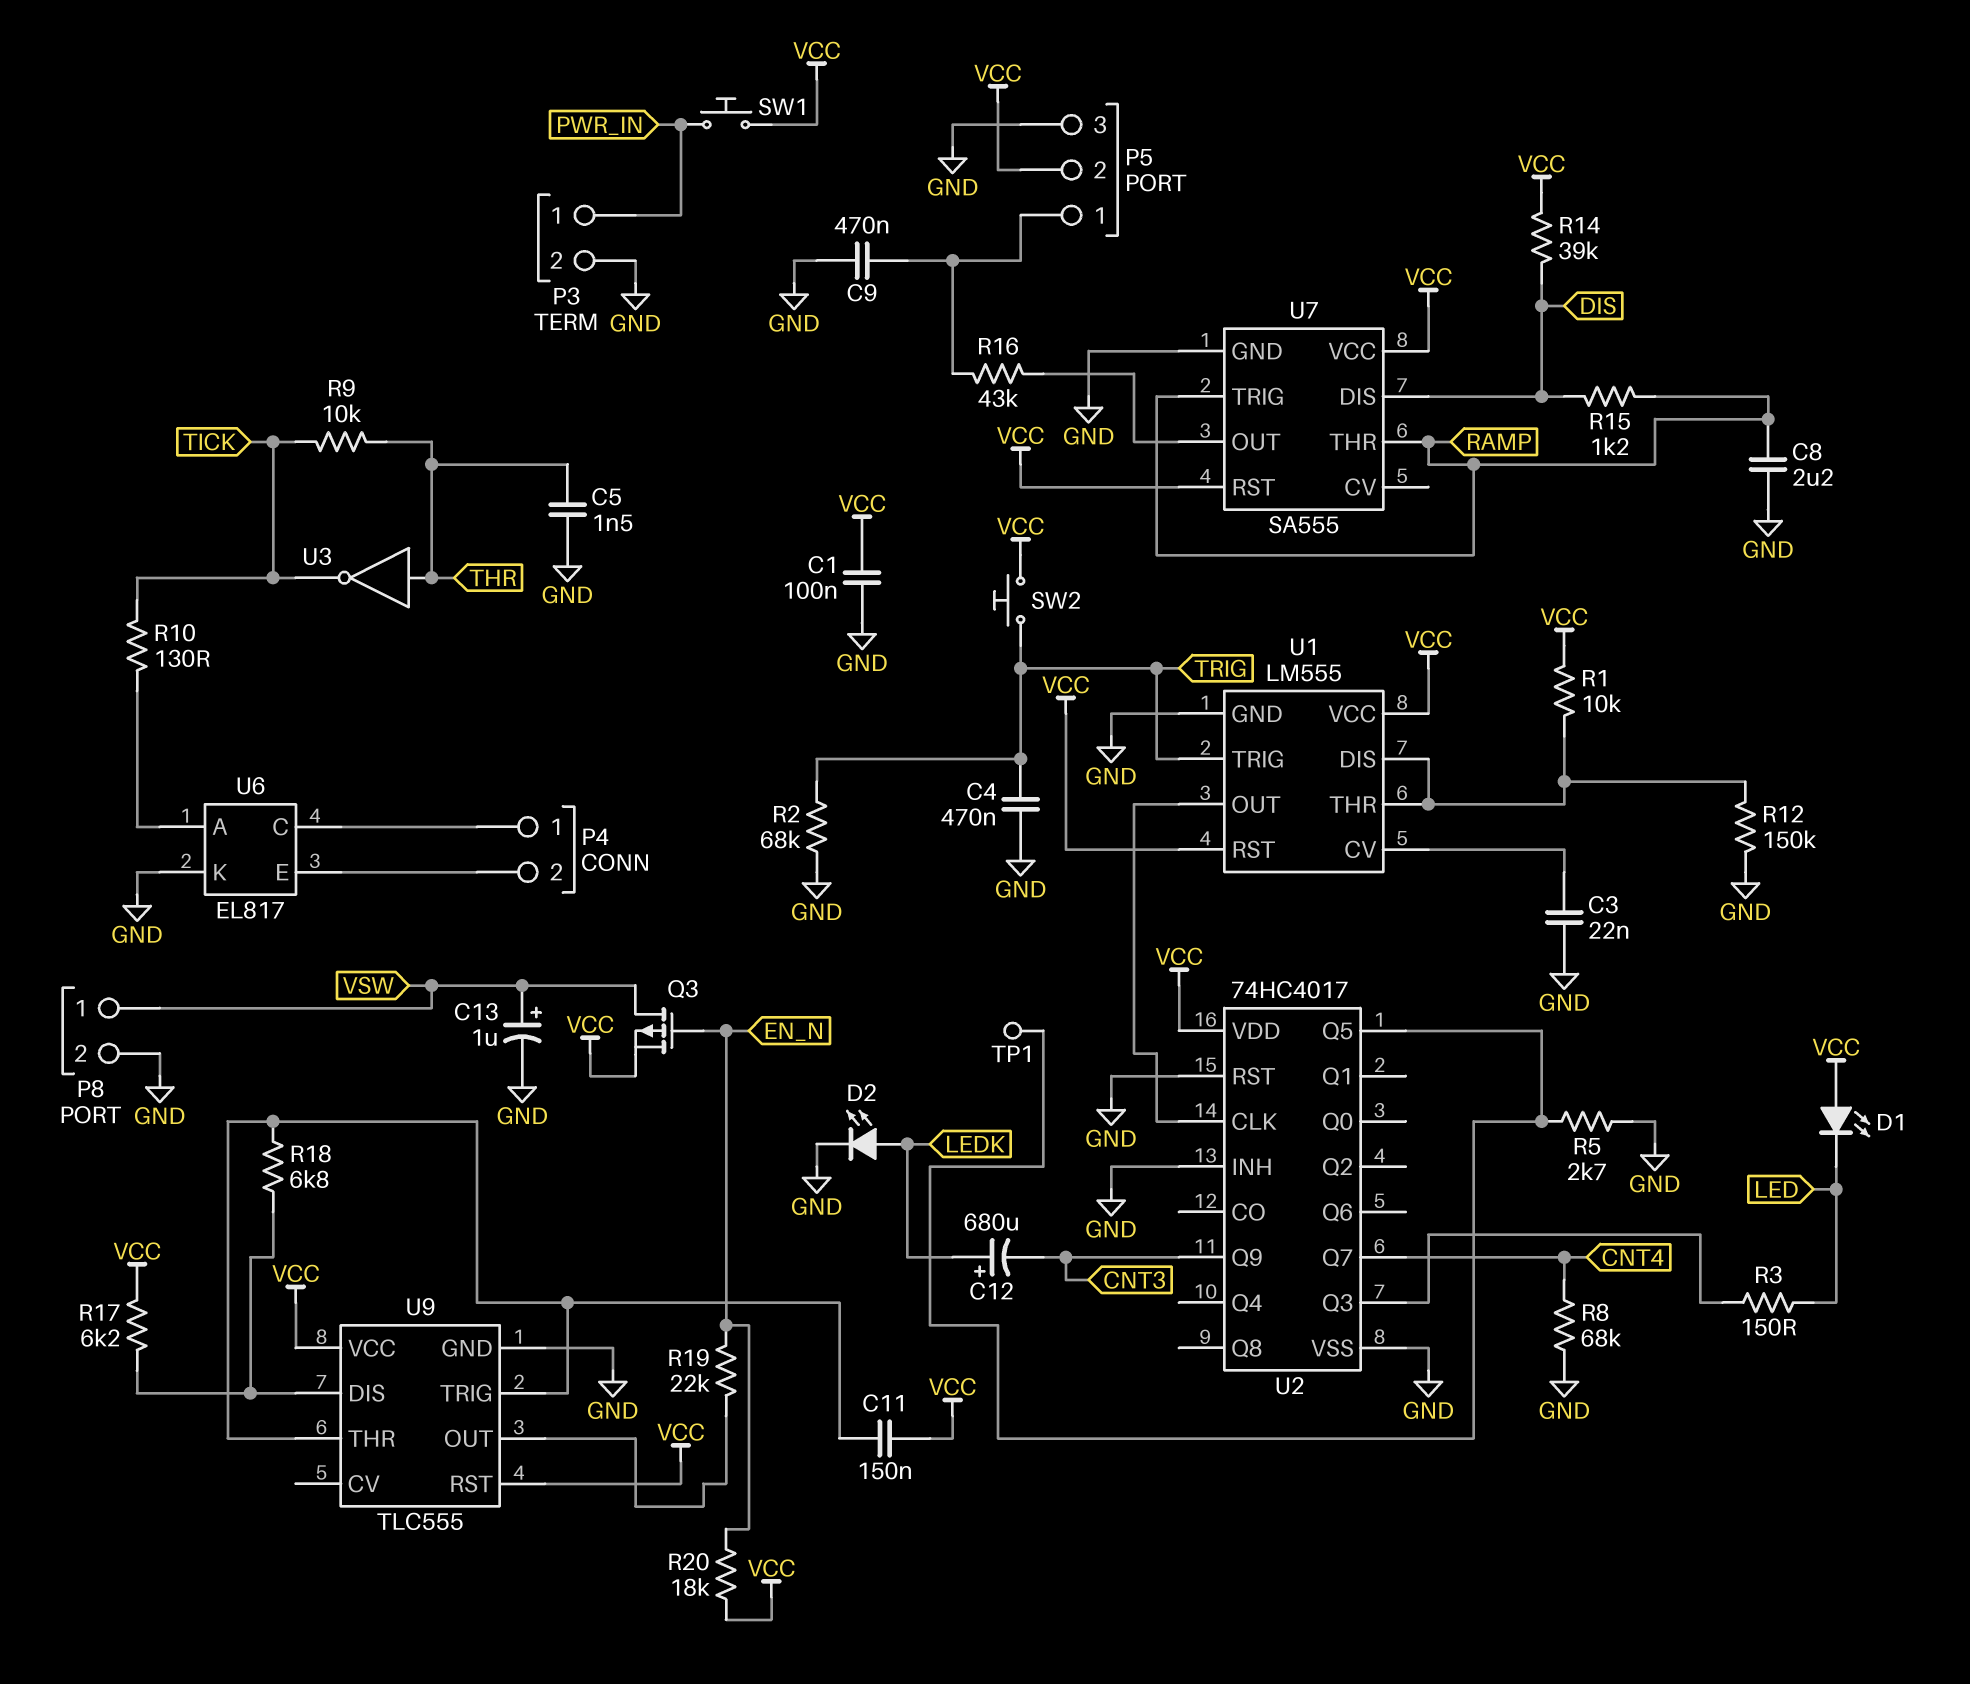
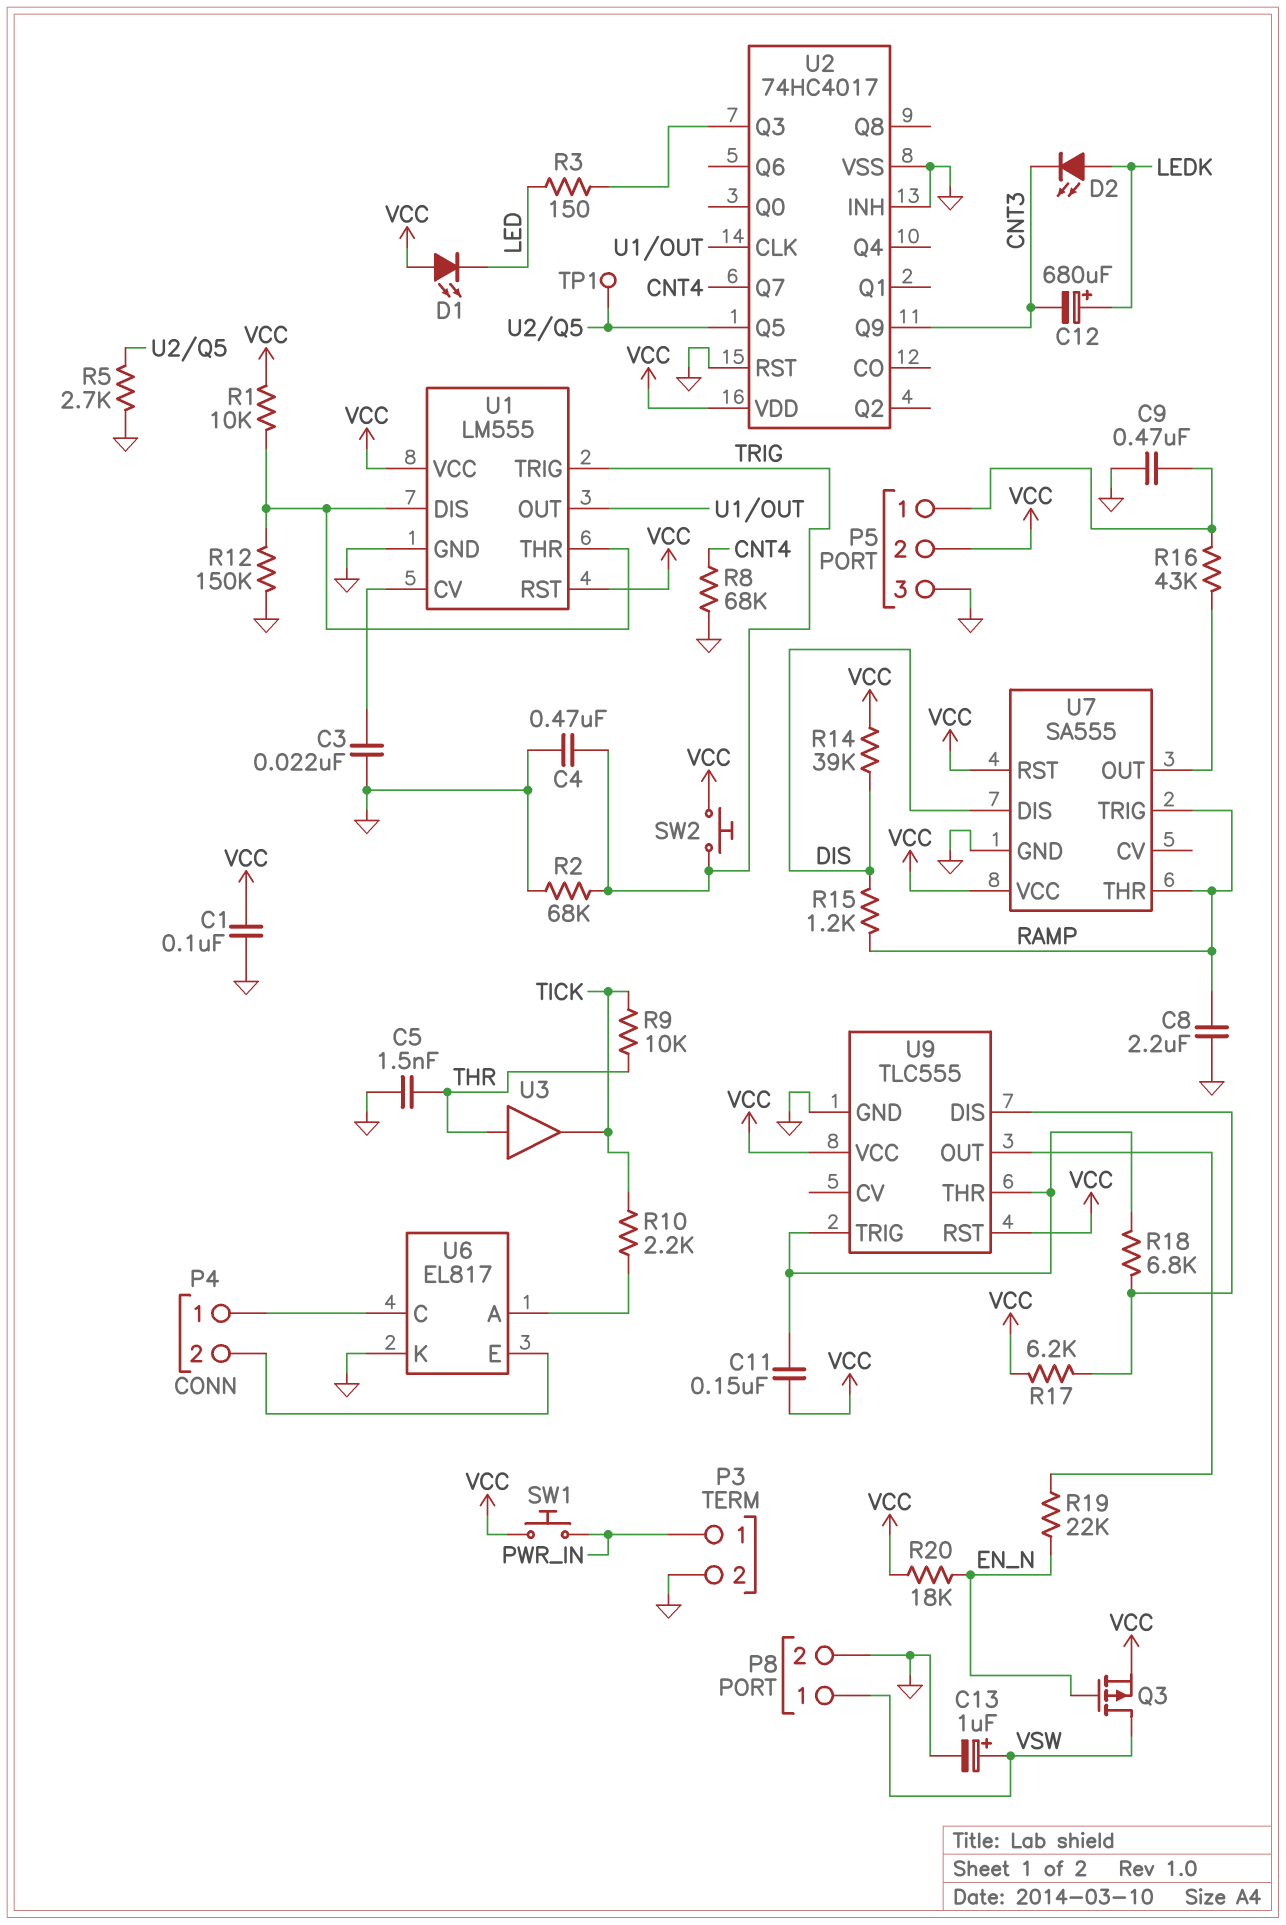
D2: LED (A LEDK, K GND) -> LED (A LEDK, K CNT3)
R10: 130 (TICK, U6/A) -> 2.2k (TICK, U6/A)
U3: NOT (in THR, out TICK) -> buffer (in THR, out TICK)

